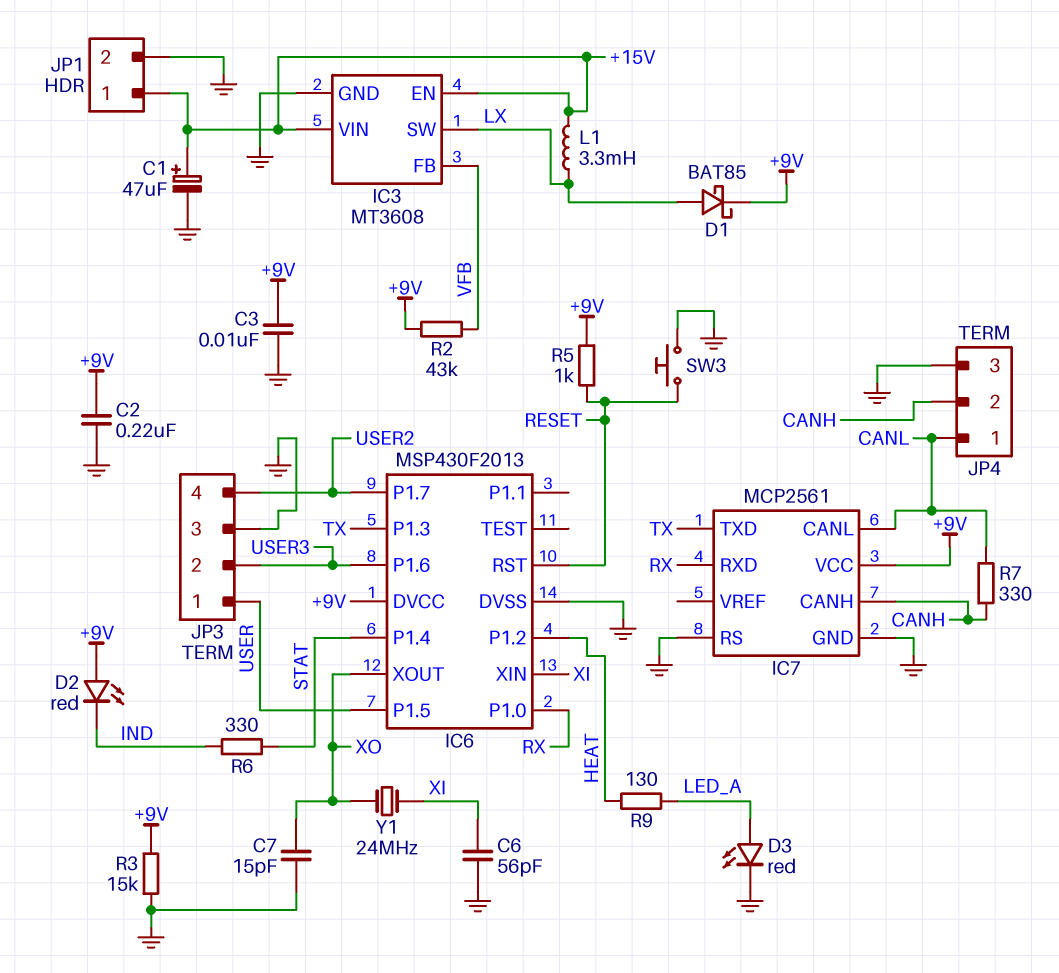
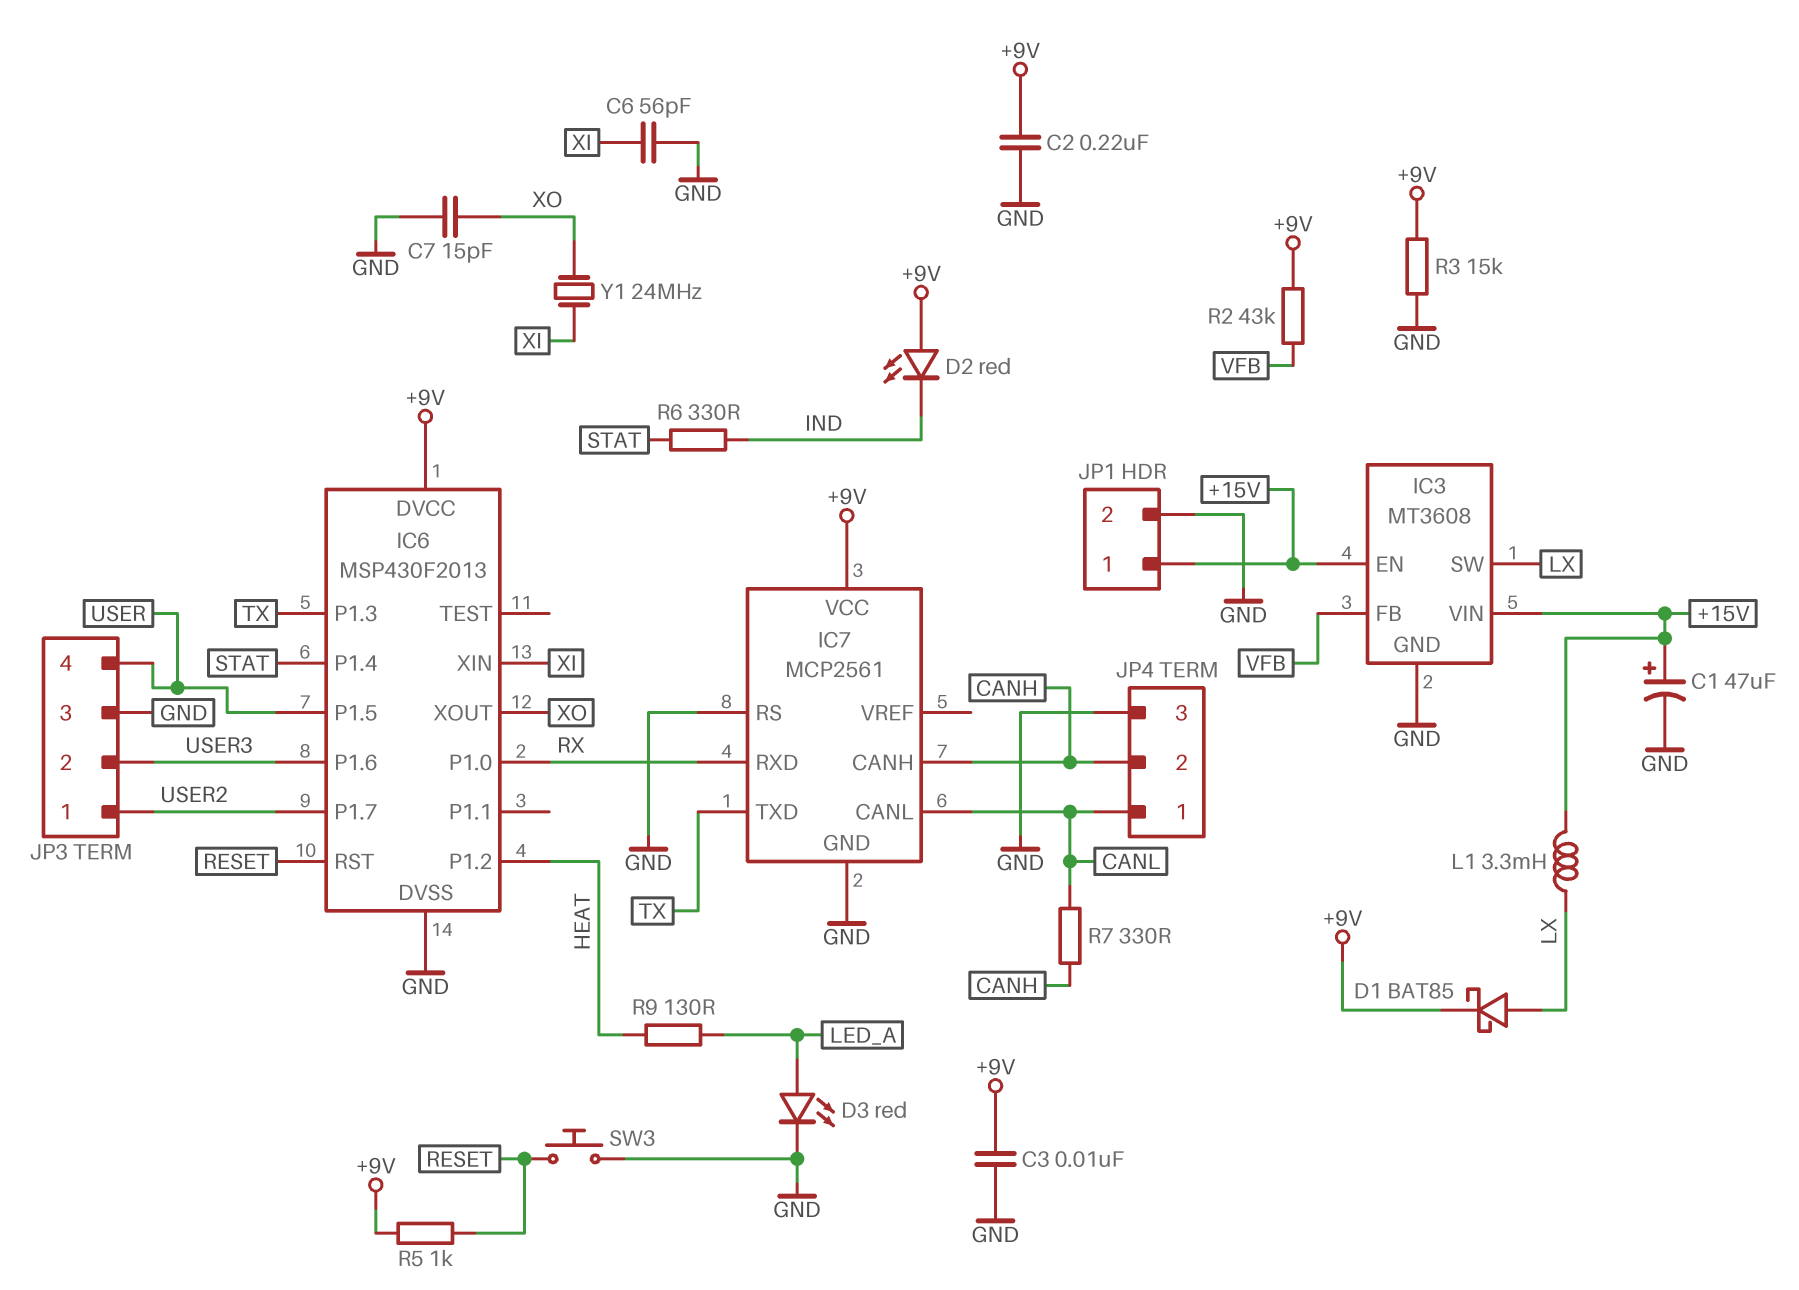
JP3 pin 1: USER -> USER2
JP3 pin 4: USER2 -> USER

